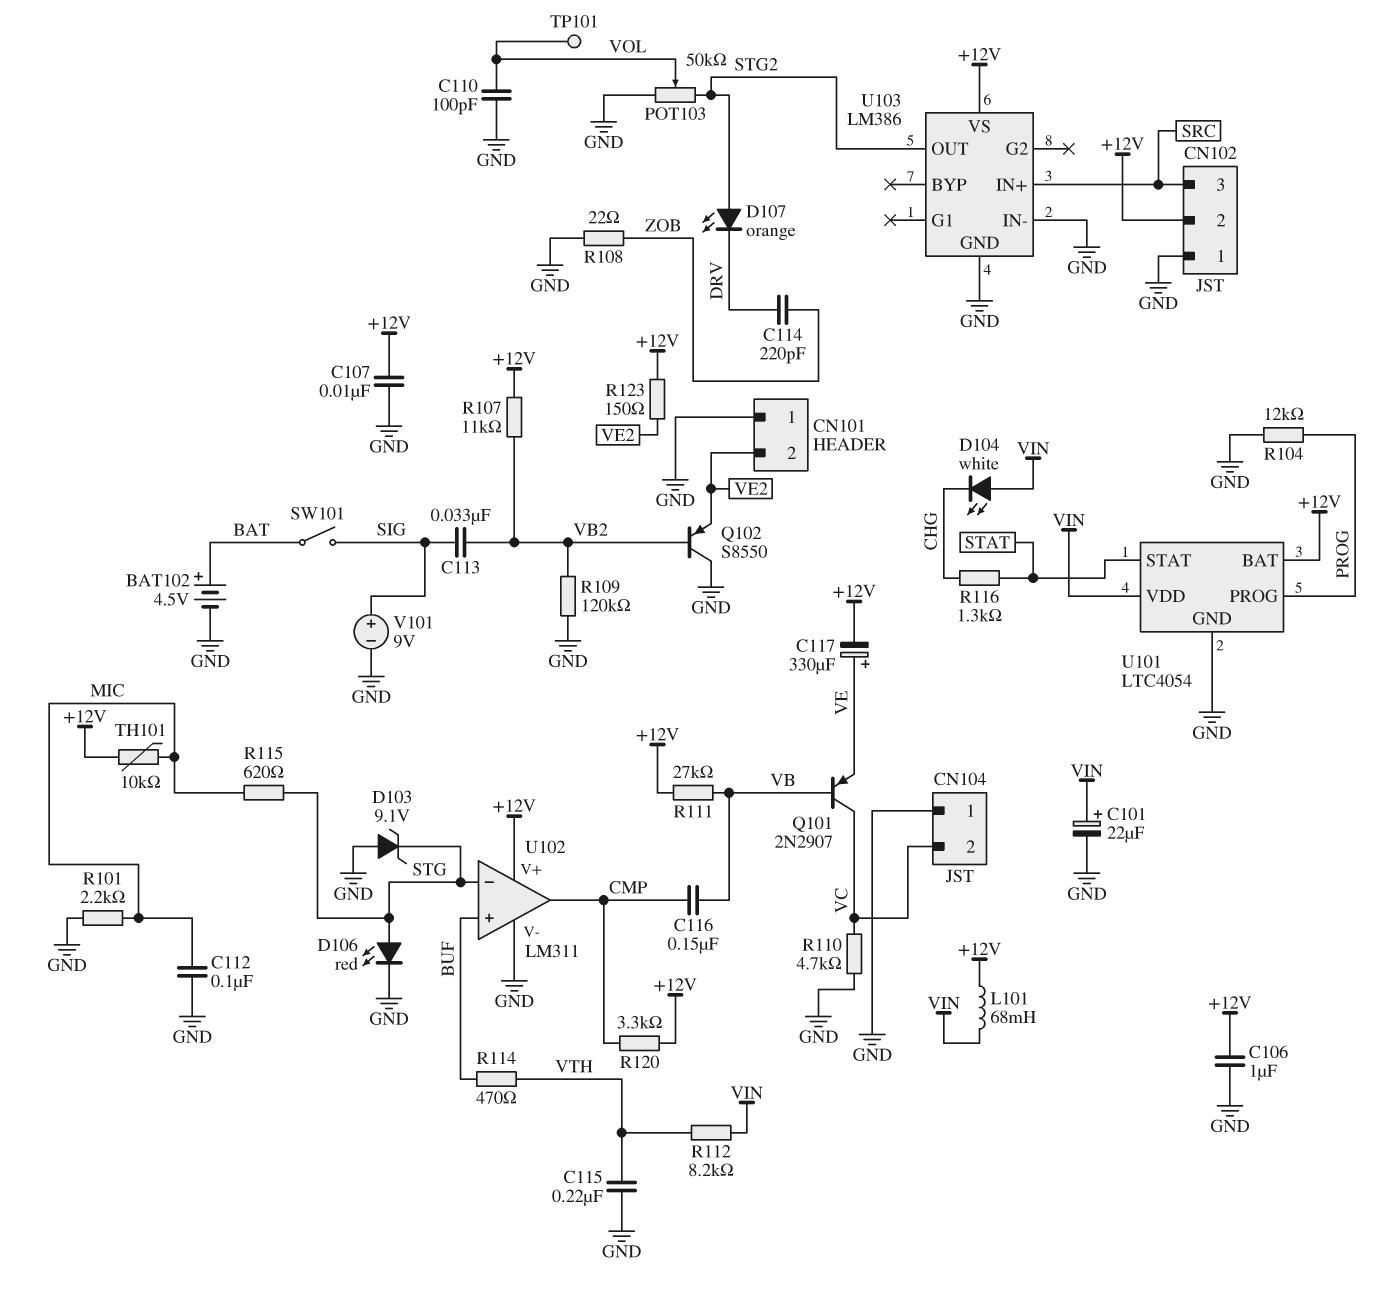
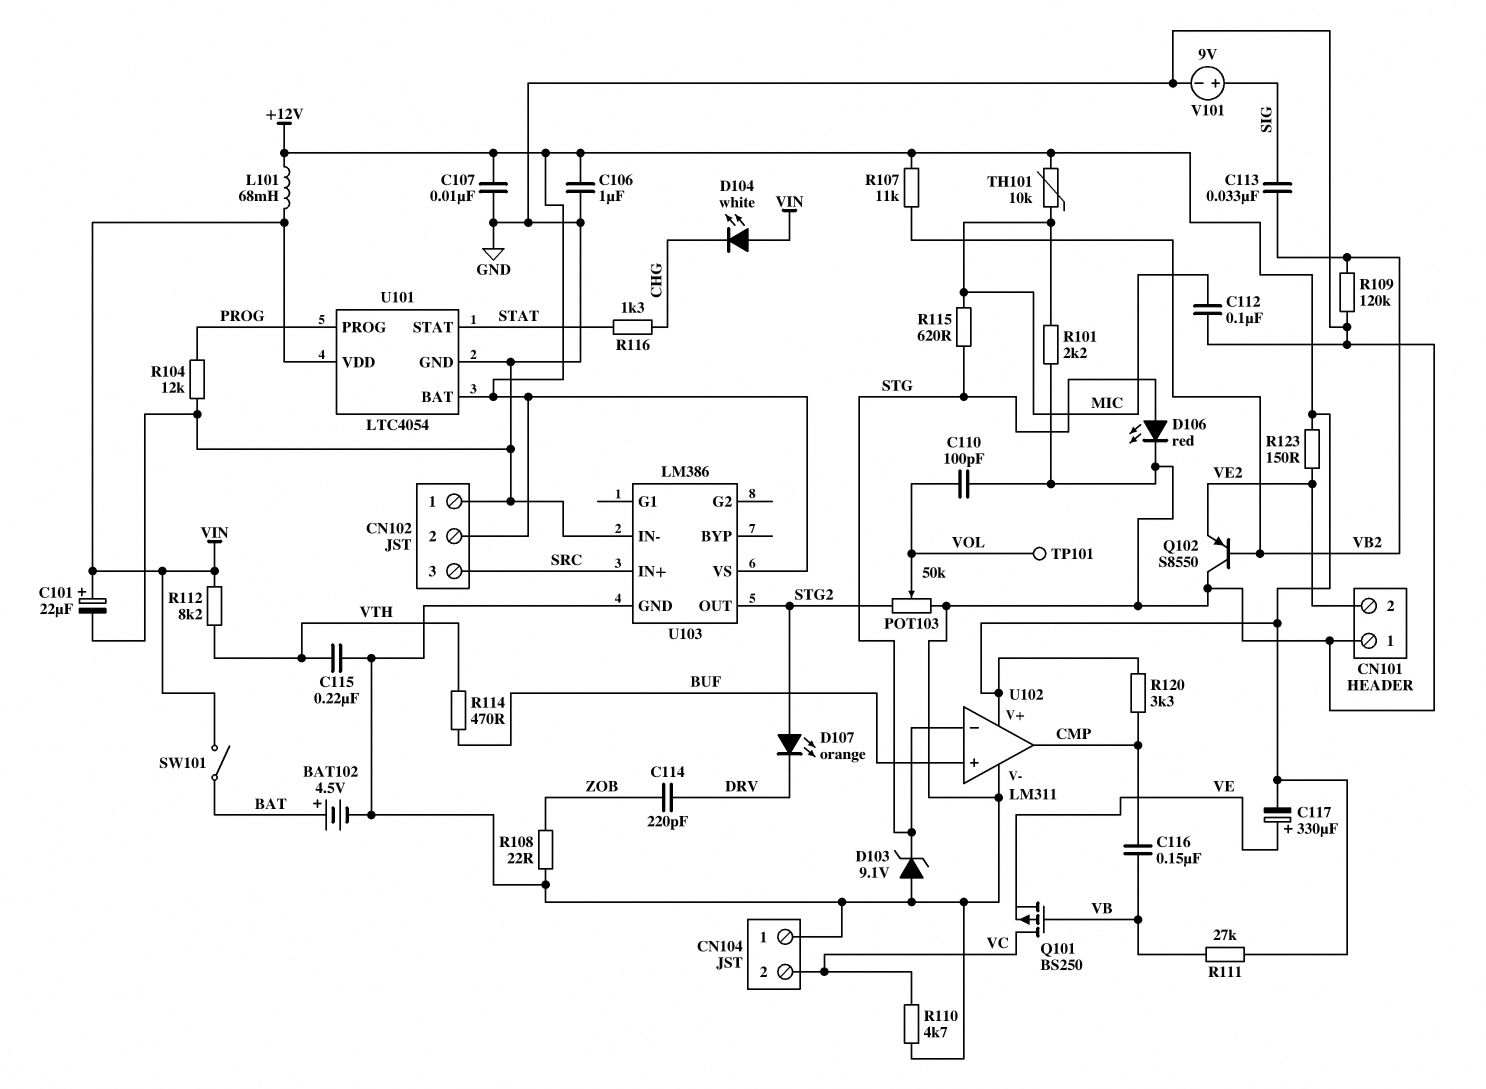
Q101: PNP 2N2907 (B VB, C VC, E VE) -> PMOS BS250 (G VB, D VC, S VE)
SW101: switch (BAT, SIG) -> switch (BAT, VIN)

